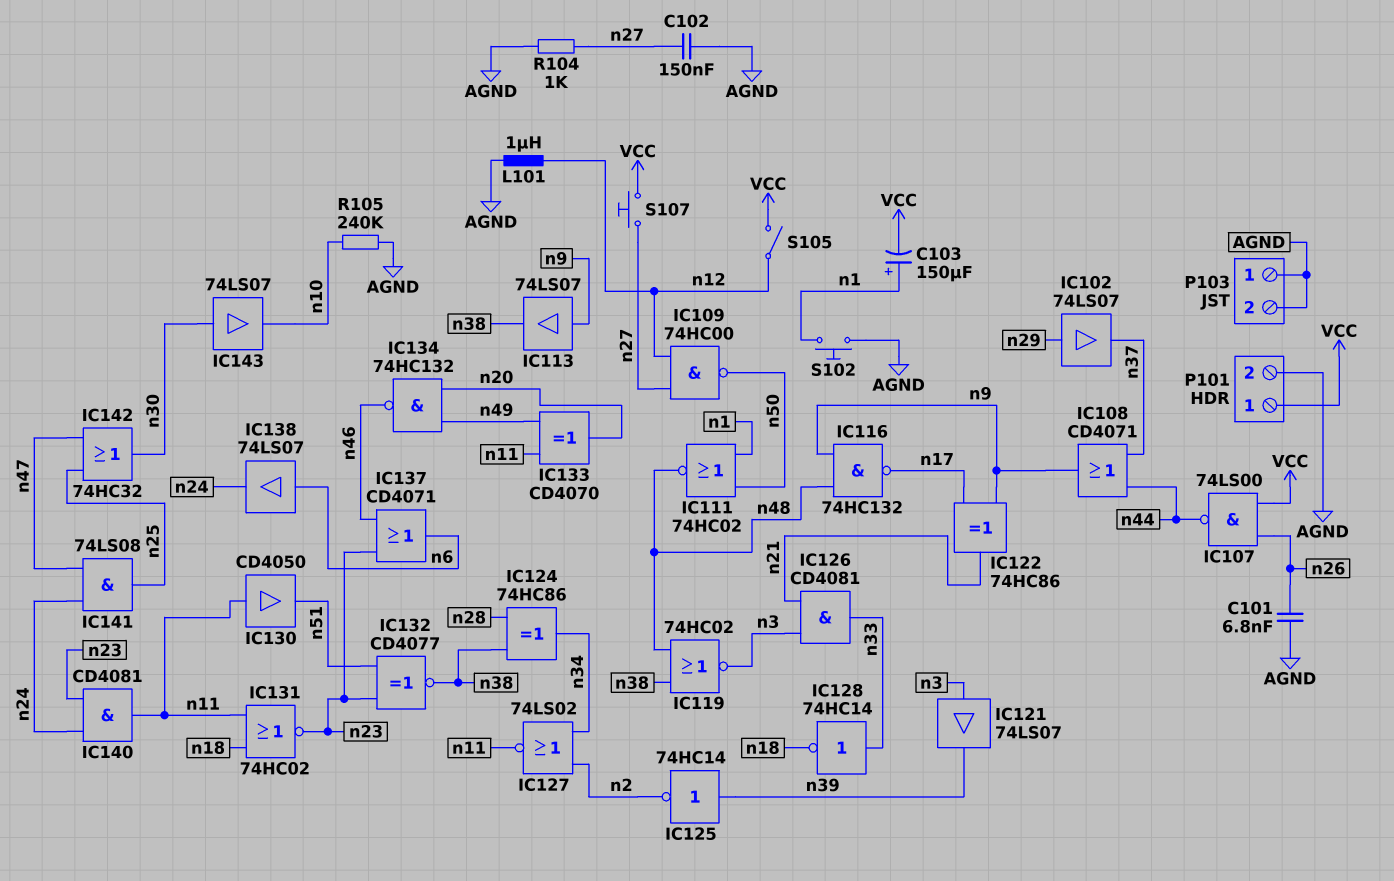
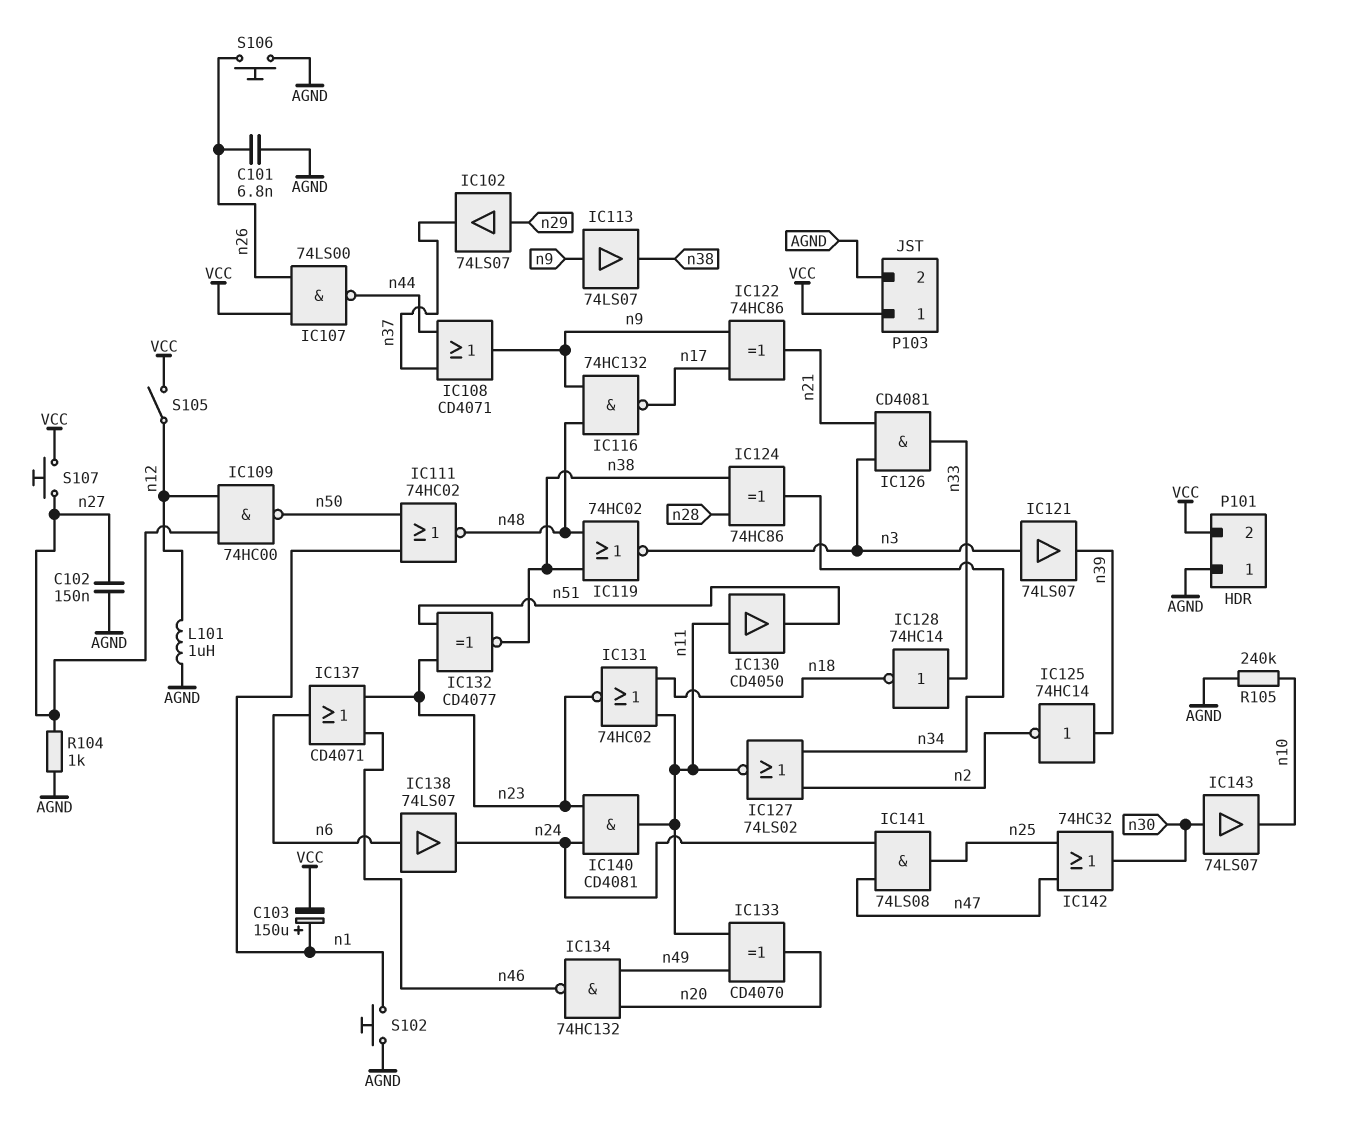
P101 pin 1: VCC -> AGND
P101 pin 2: AGND -> VCC
P103 pin 1: AGND -> VCC
S106: none -> button (AGND, n26)

